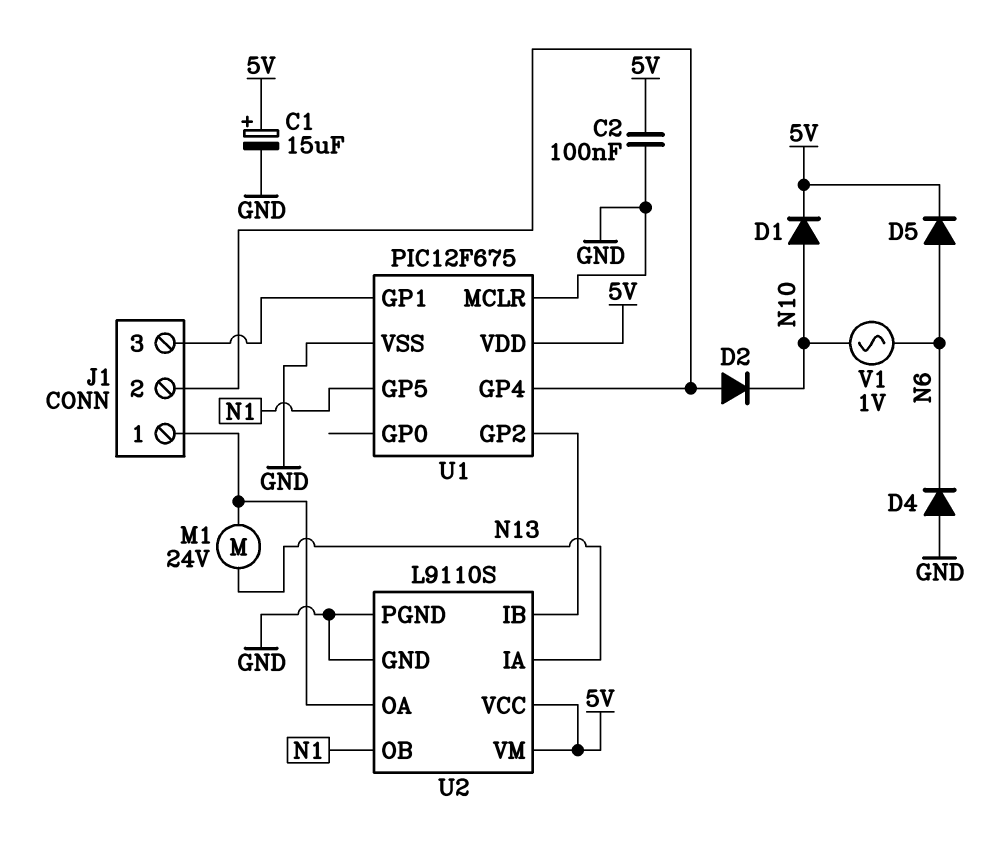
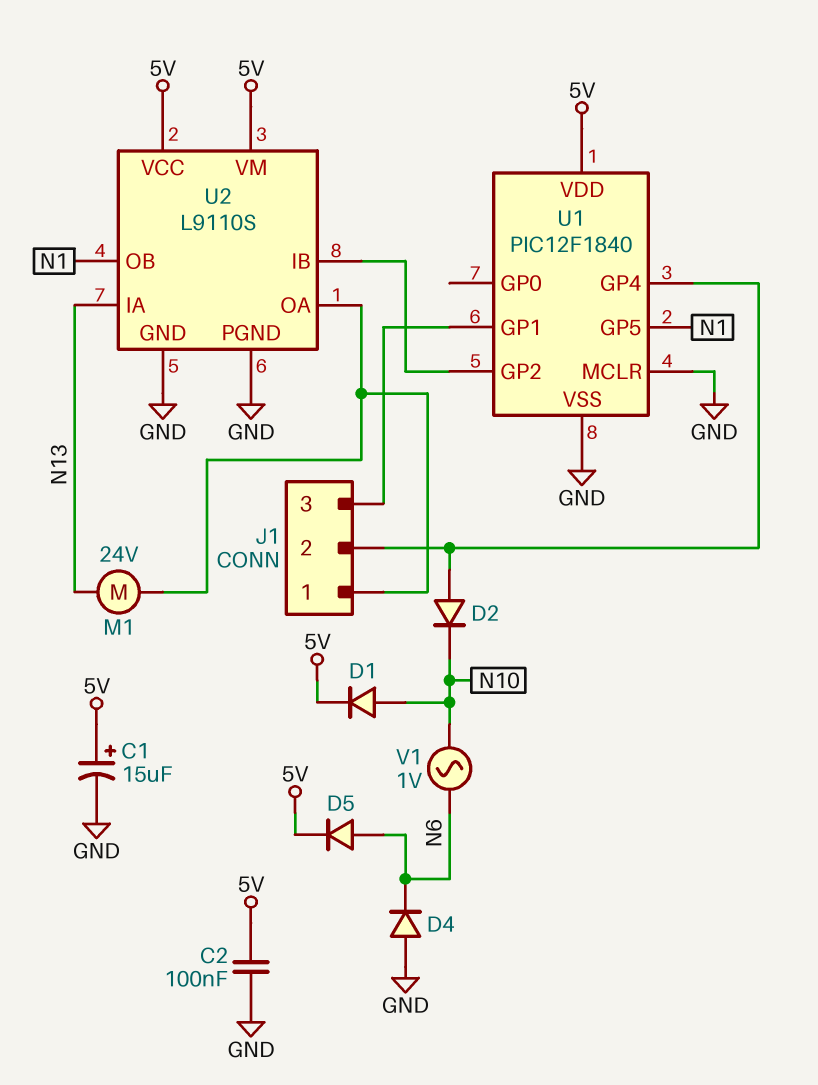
U1: PIC12F675 -> PIC12F1840

